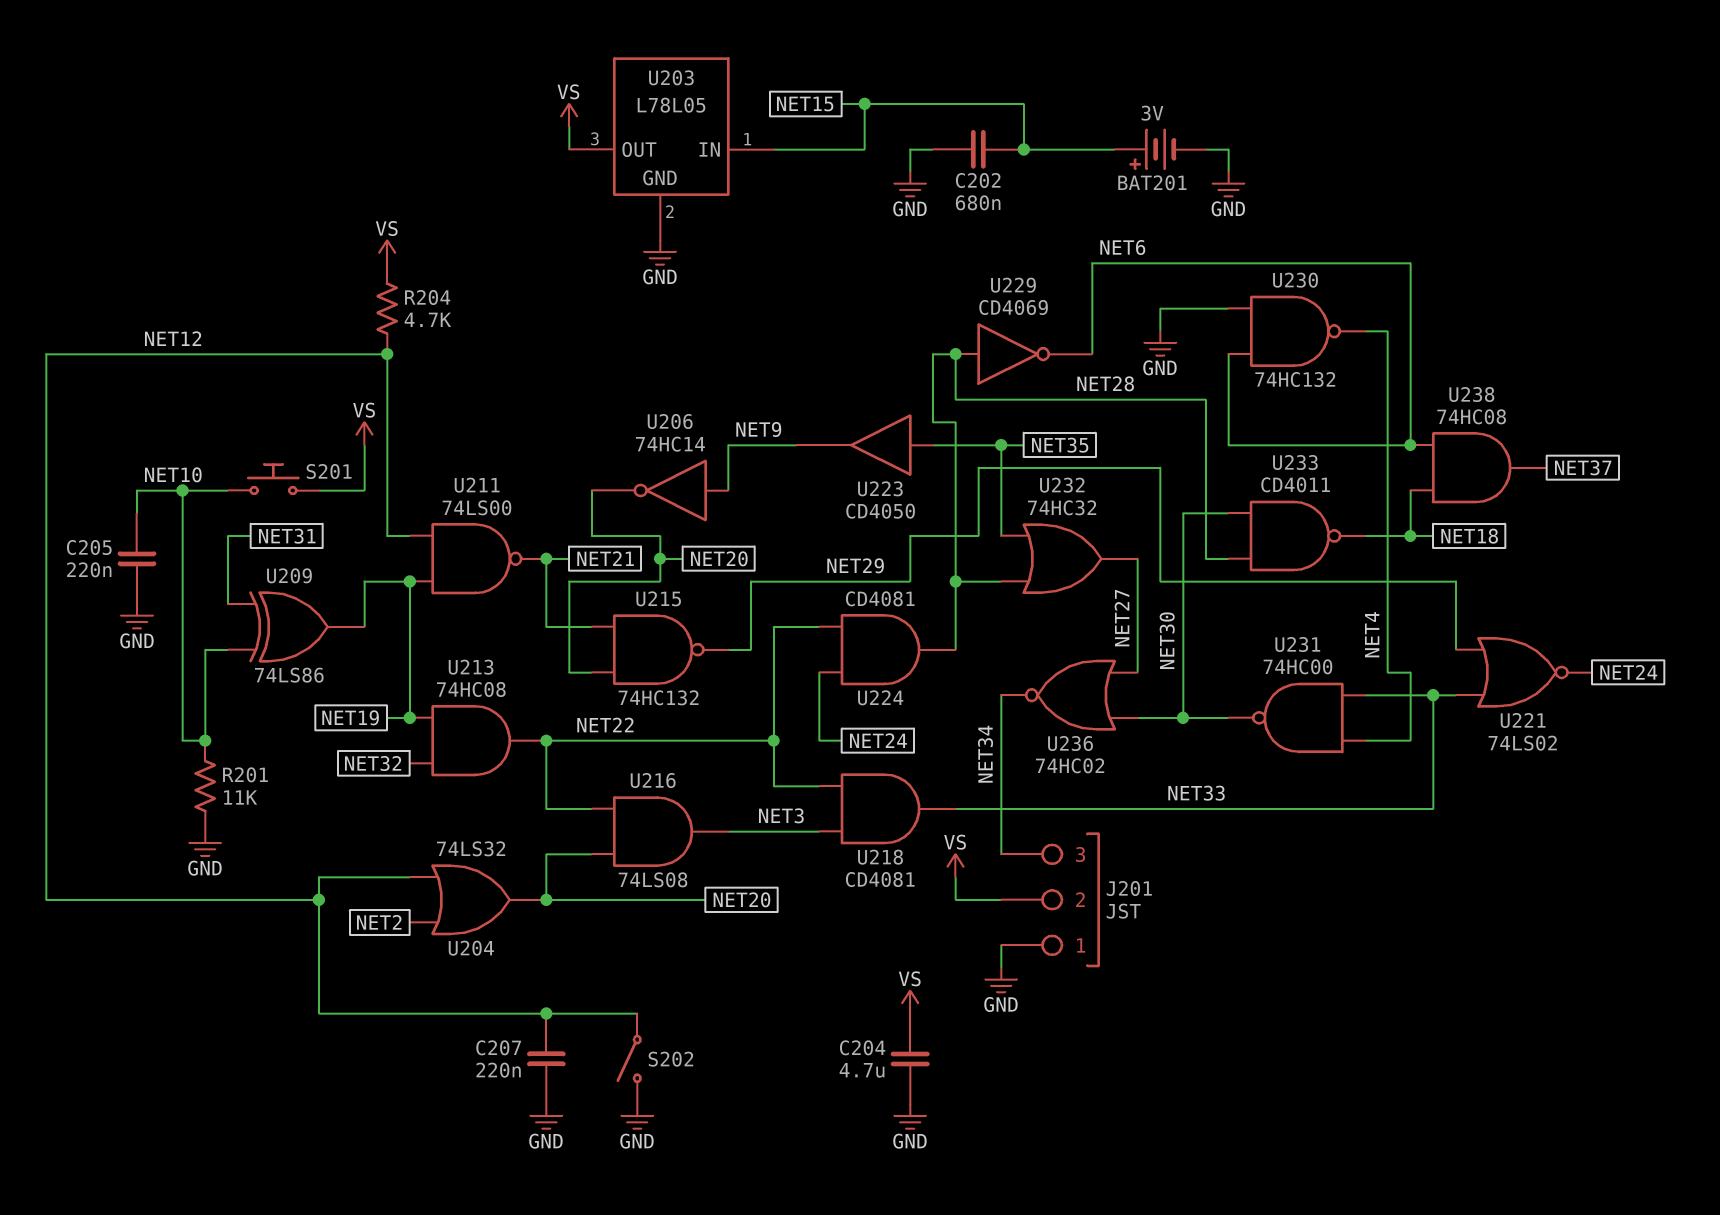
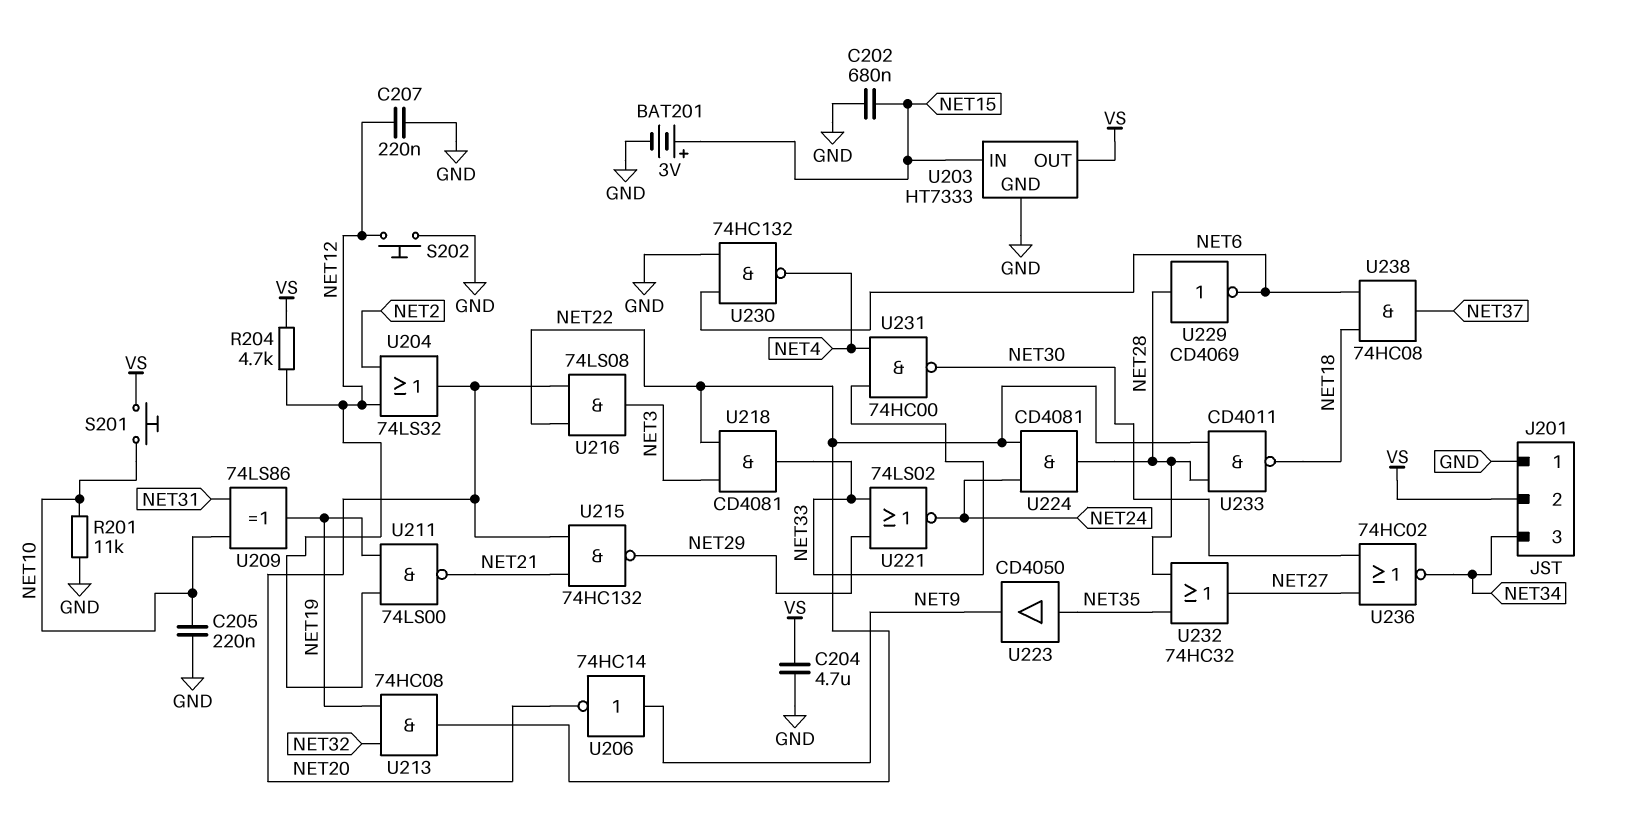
S202: switch (GND, NET12) -> button (GND, NET12)
U203: L78L05 -> HT7333
U233: NAND CD4011 (in NET28, in NET30, out NET18) -> NAND CD4011 (in NET22, in NET28, out NET18)

